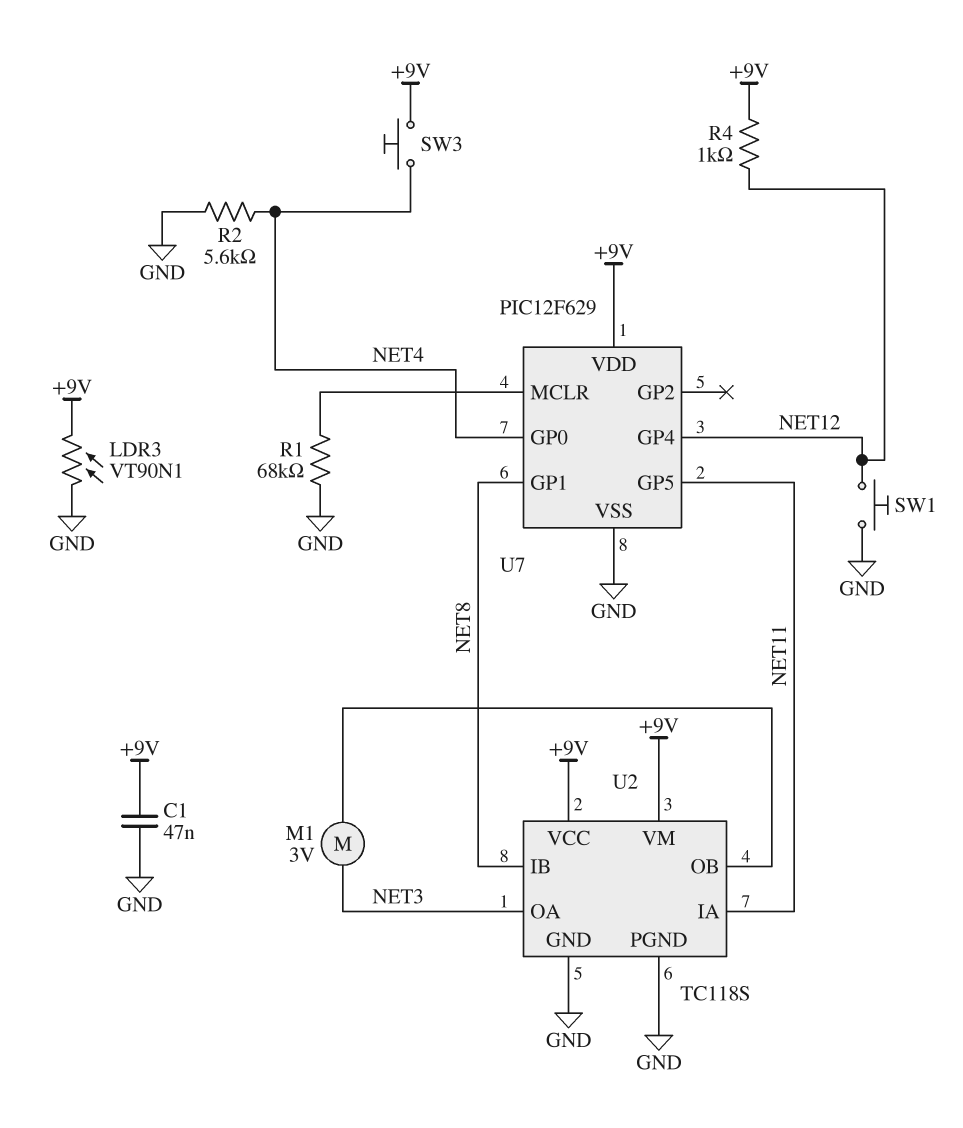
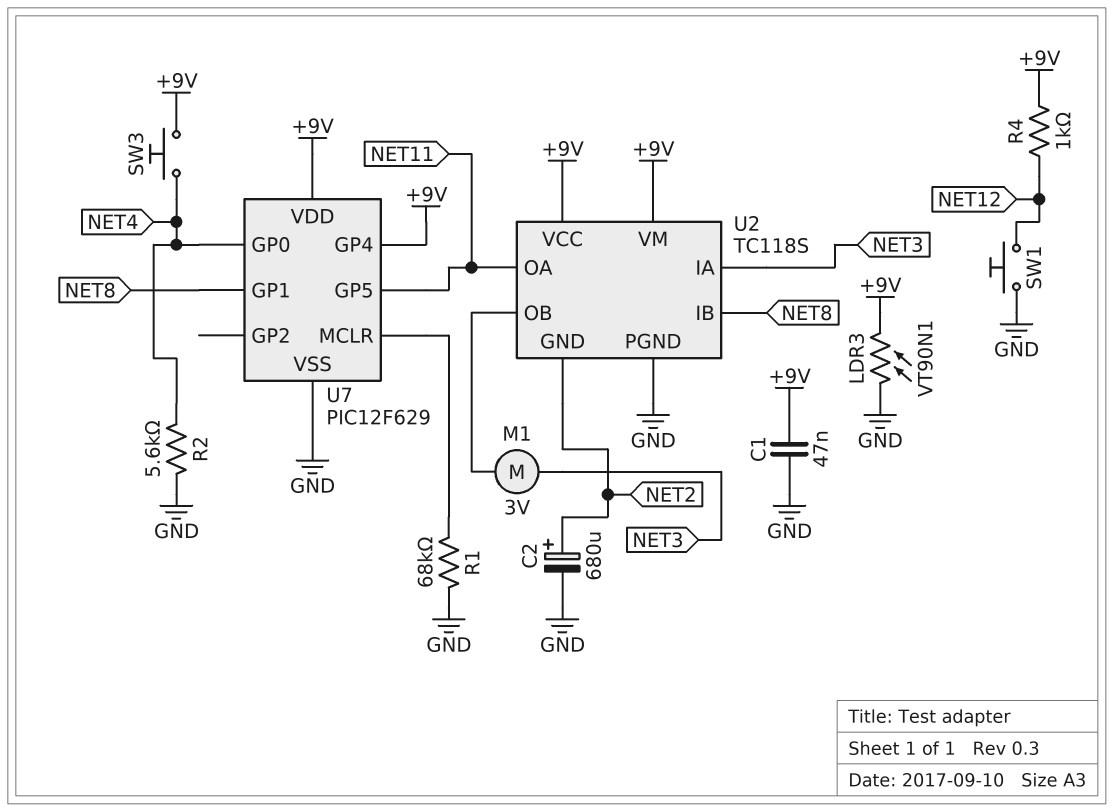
C2: none -> 680uF (plus NET2, minus GND)
U2 pin GND: GND -> NET2
U2 pin IA: NET11 -> NET3
U2 pin OA: NET3 -> NET11
U7 pin GP4: NET12 -> +9V

